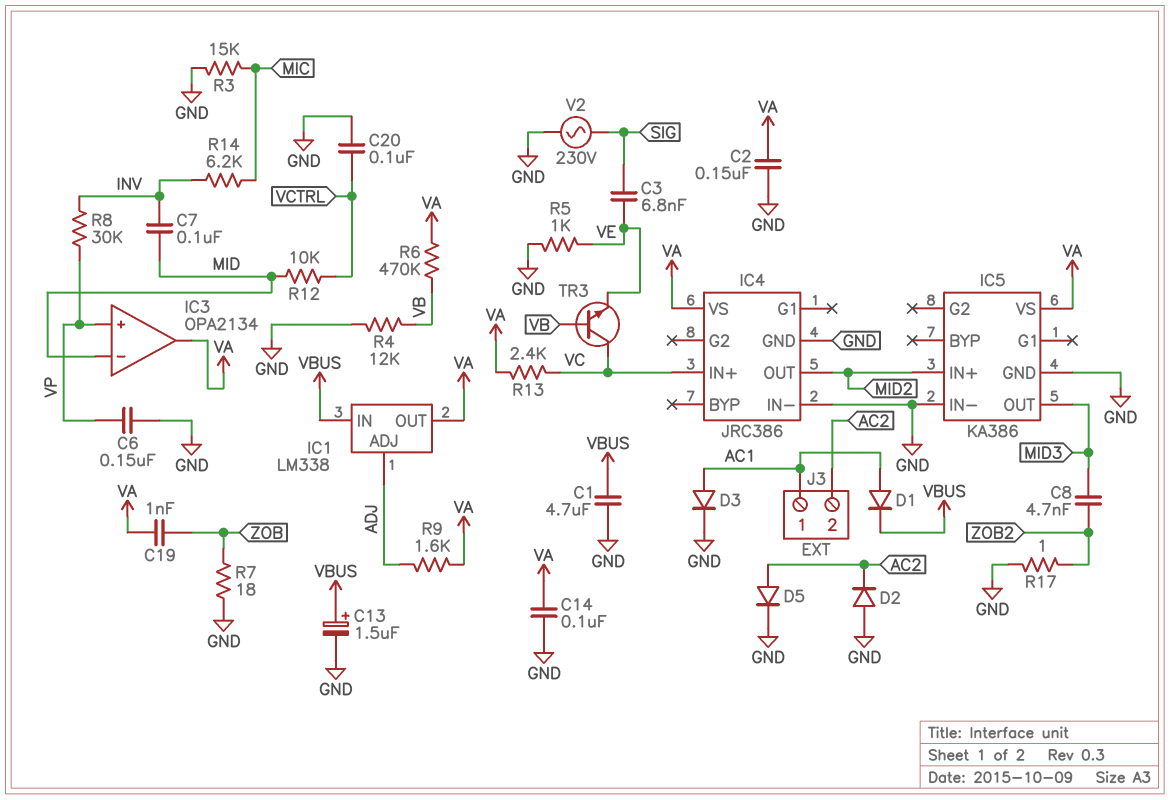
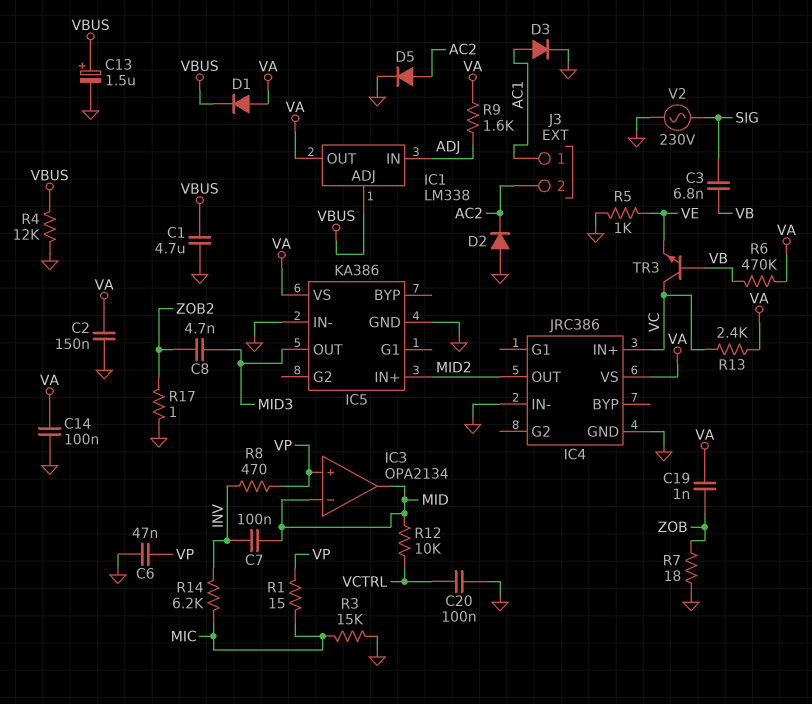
C3: 6.8nF (SIG, VE) -> 6.8nF (SIG, VB)
C6: 150nF (GND, VP) -> 47nF (GND, VP)
D1: diode (A AC1, K VBUS) -> diode (A VA, K VBUS)
IC1 pin ADJ: ADJ -> VBUS
IC1 pin IN: VBUS -> ADJ
IC3 pin out: VA -> MID
R1: none -> 15 (MIC, VP)
R4: 12k (GND, VB) -> 12k (GND, VBUS)
R8: 30k (INV, VP) -> 470 (INV, VP)

